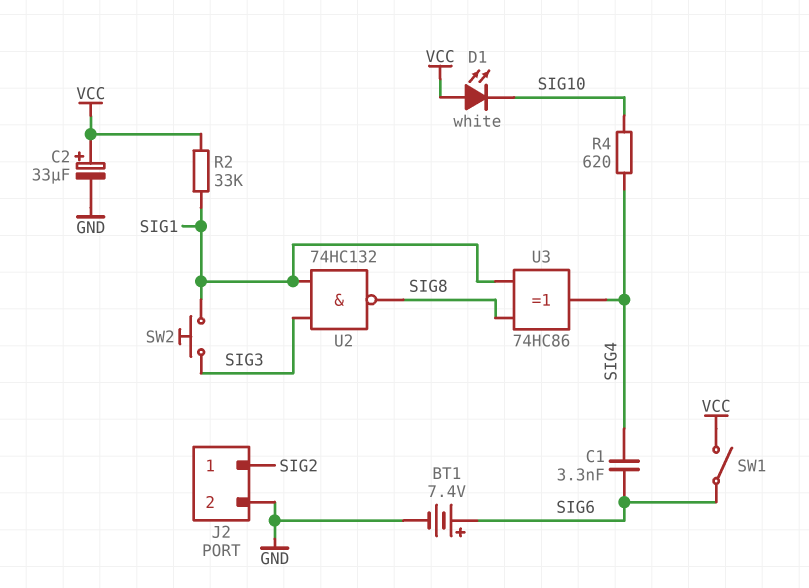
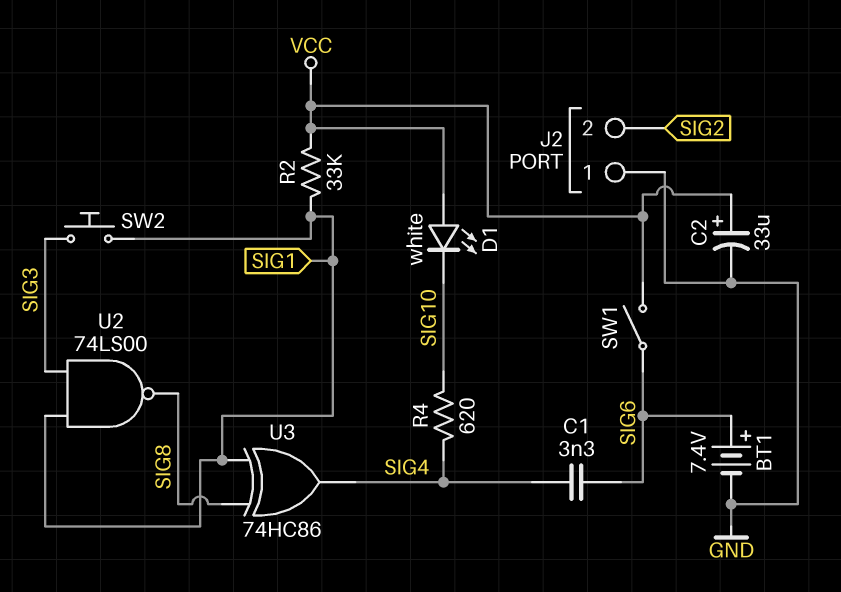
J2 pin 1: SIG2 -> GND
J2 pin 2: GND -> SIG2
U2: NAND 74HC132 (in SIG1, in SIG3, out SIG8) -> NAND 74LS00 (in SIG1, in SIG3, out SIG8)

